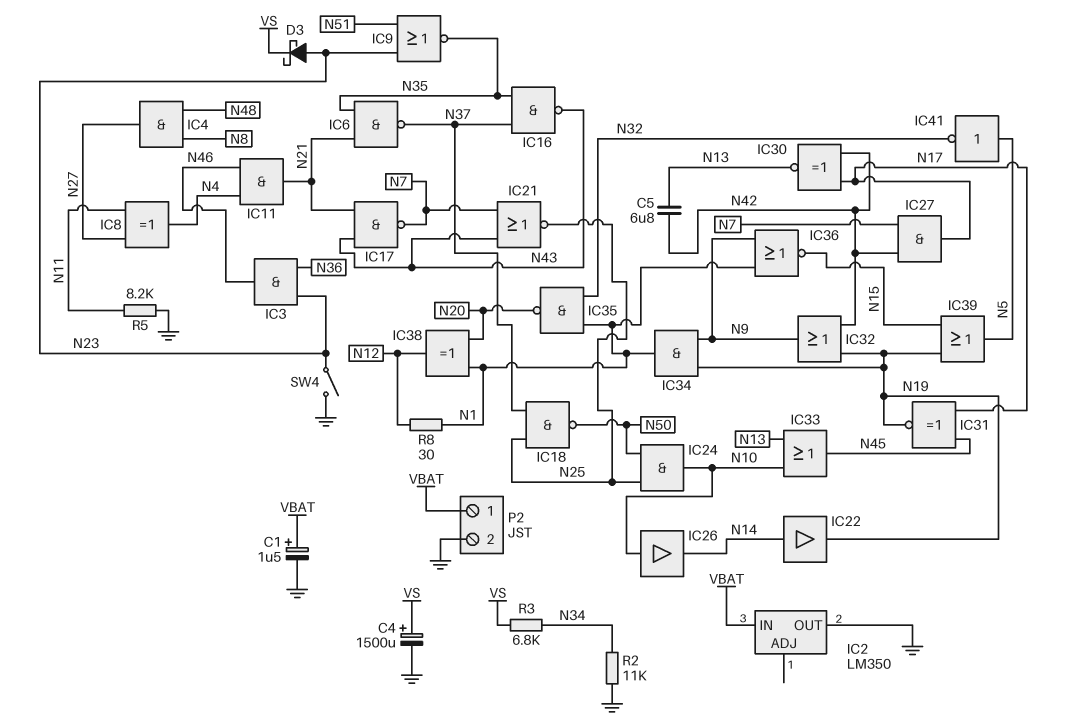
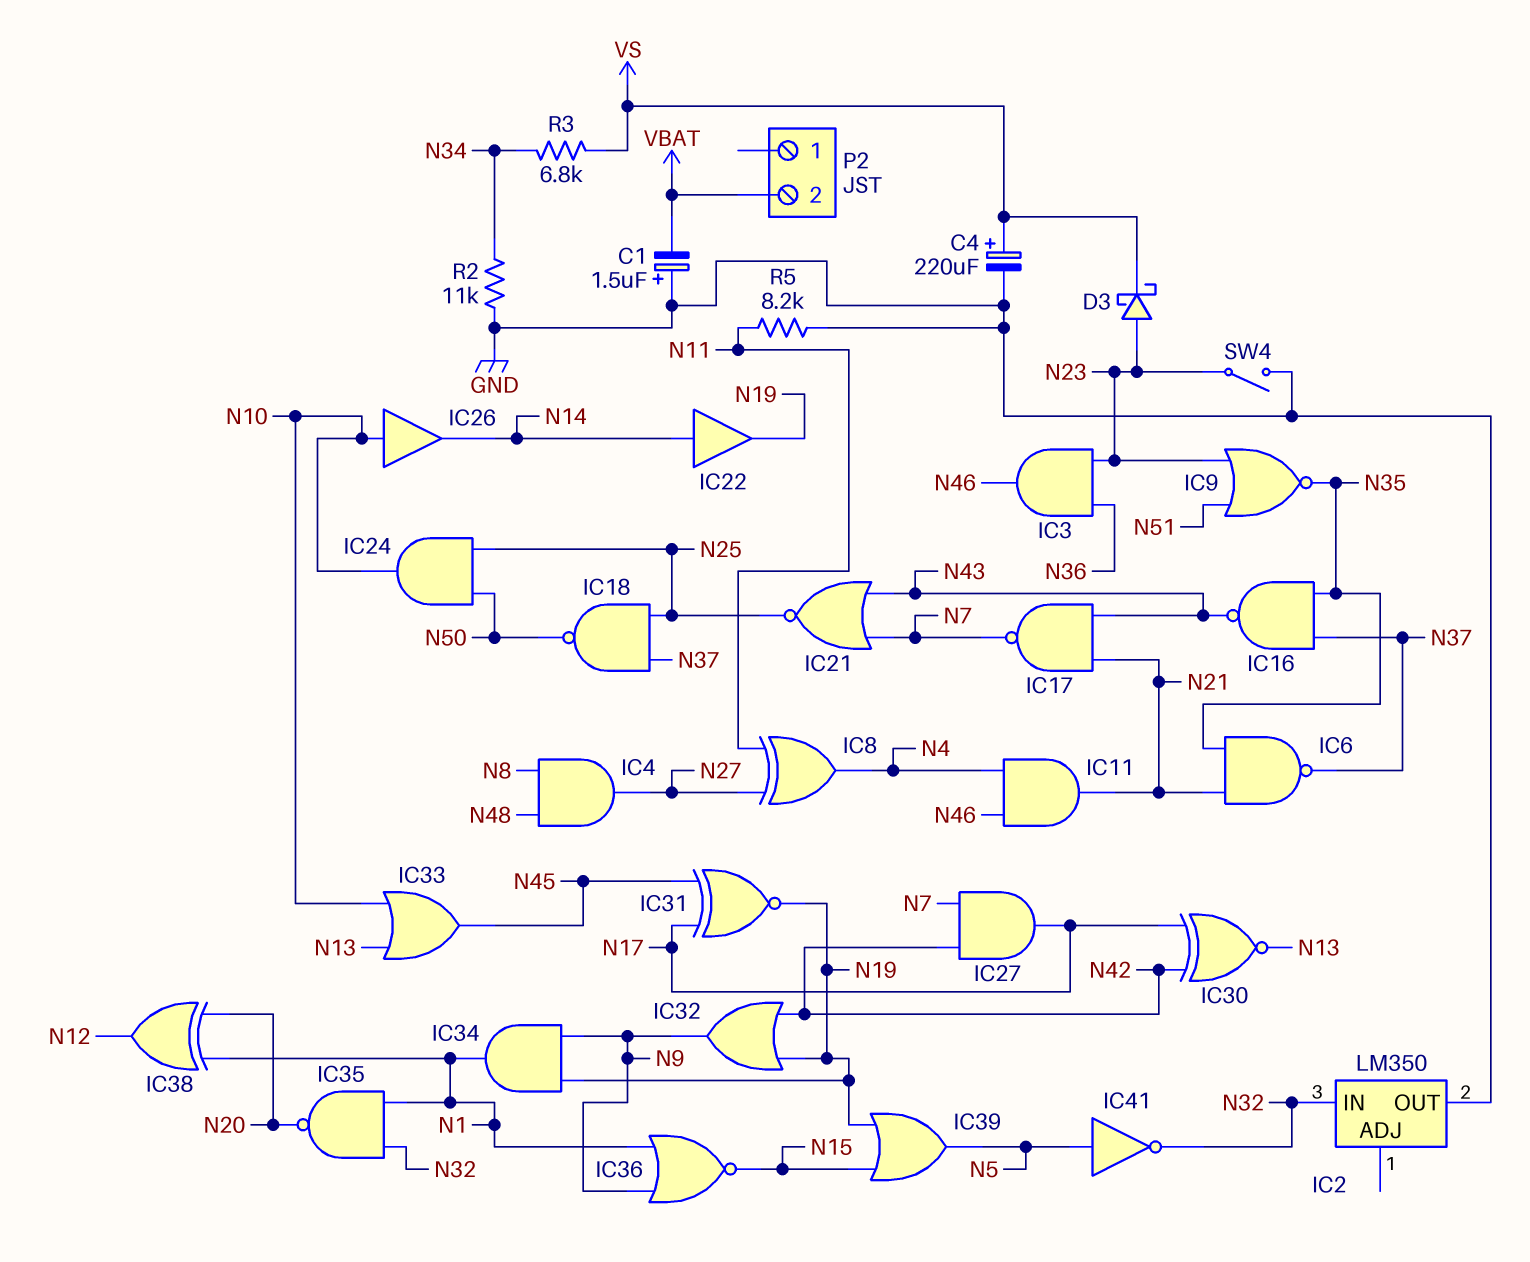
C1: 1.5uF (plus VBAT, minus GND) -> 1.5uF (plus GND, minus VBAT)
C4: 1500uF (plus VS, minus GND) -> 220uF (plus VS, minus GND)
C5: 6.8uF (N13, N42) -> none
IC2 pin IN: VBAT -> N32
P2 pin 1: VBAT -> none
P2 pin 2: GND -> VBAT
R8: 30 (N1, N12) -> none

